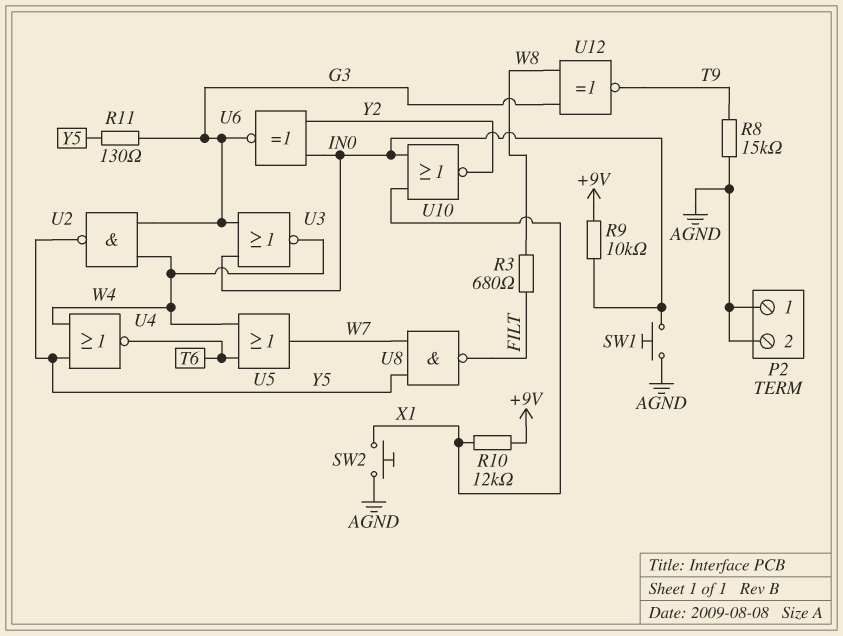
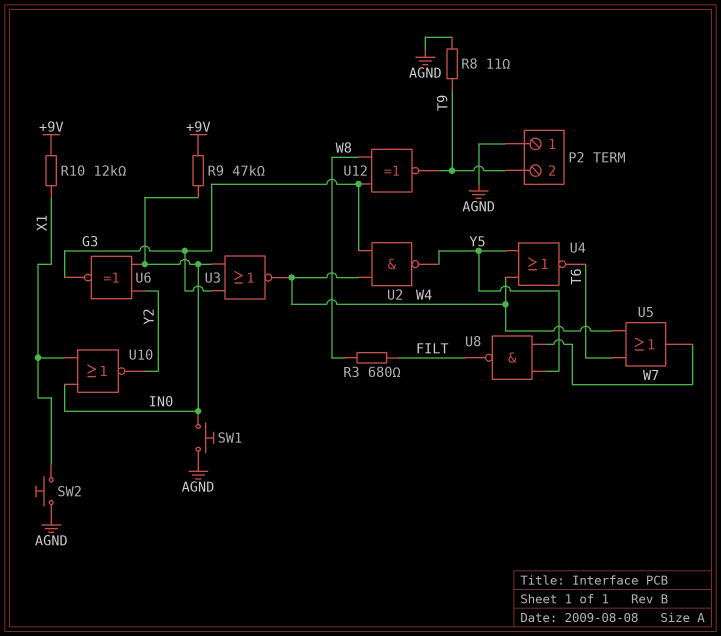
P2 pin 2: AGND -> T9
R8: 15k (AGND, T9) -> 11 (AGND, T9)
R9: 10k (+9V, IN0) -> 47k (+9V, IN0)
R11: 130 (G3, Y5) -> none

